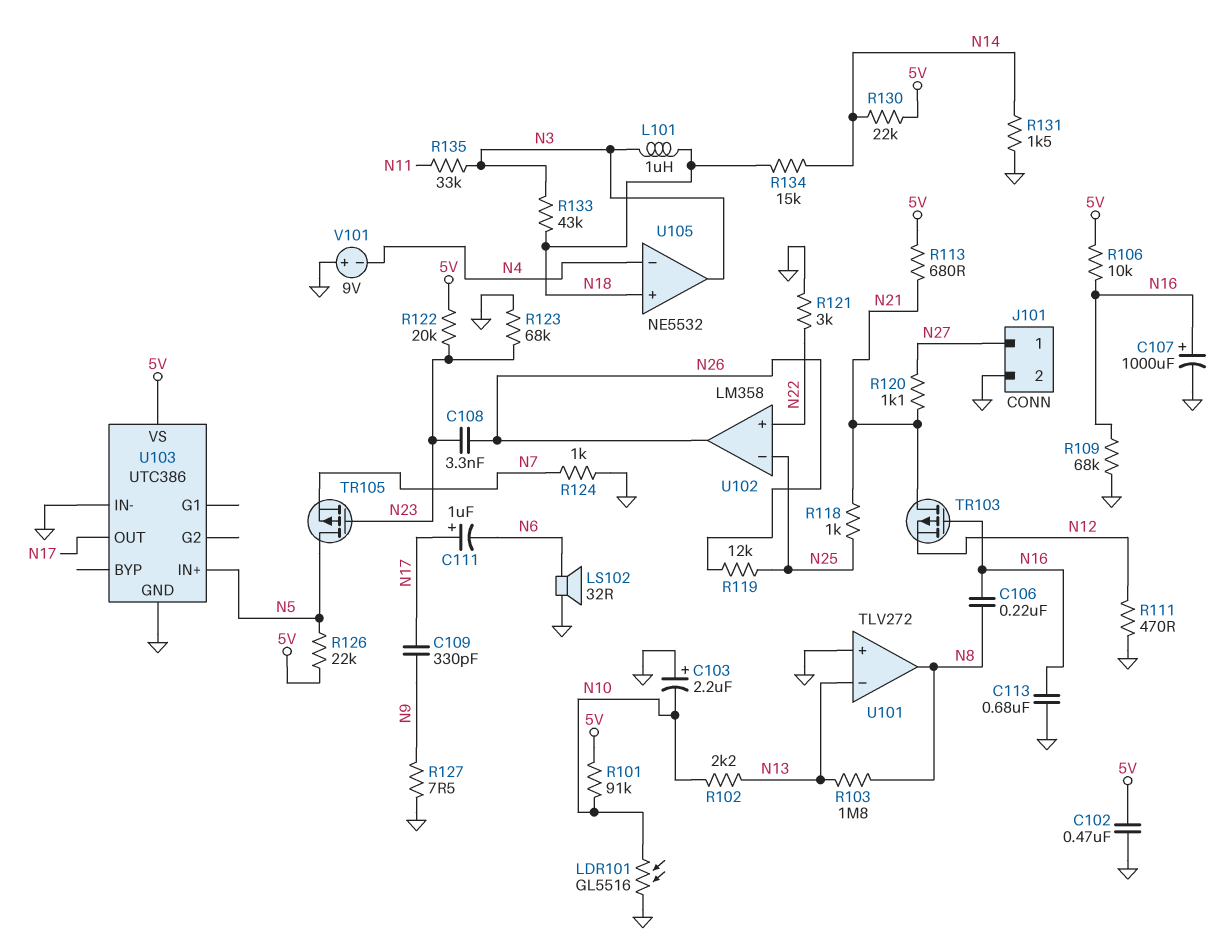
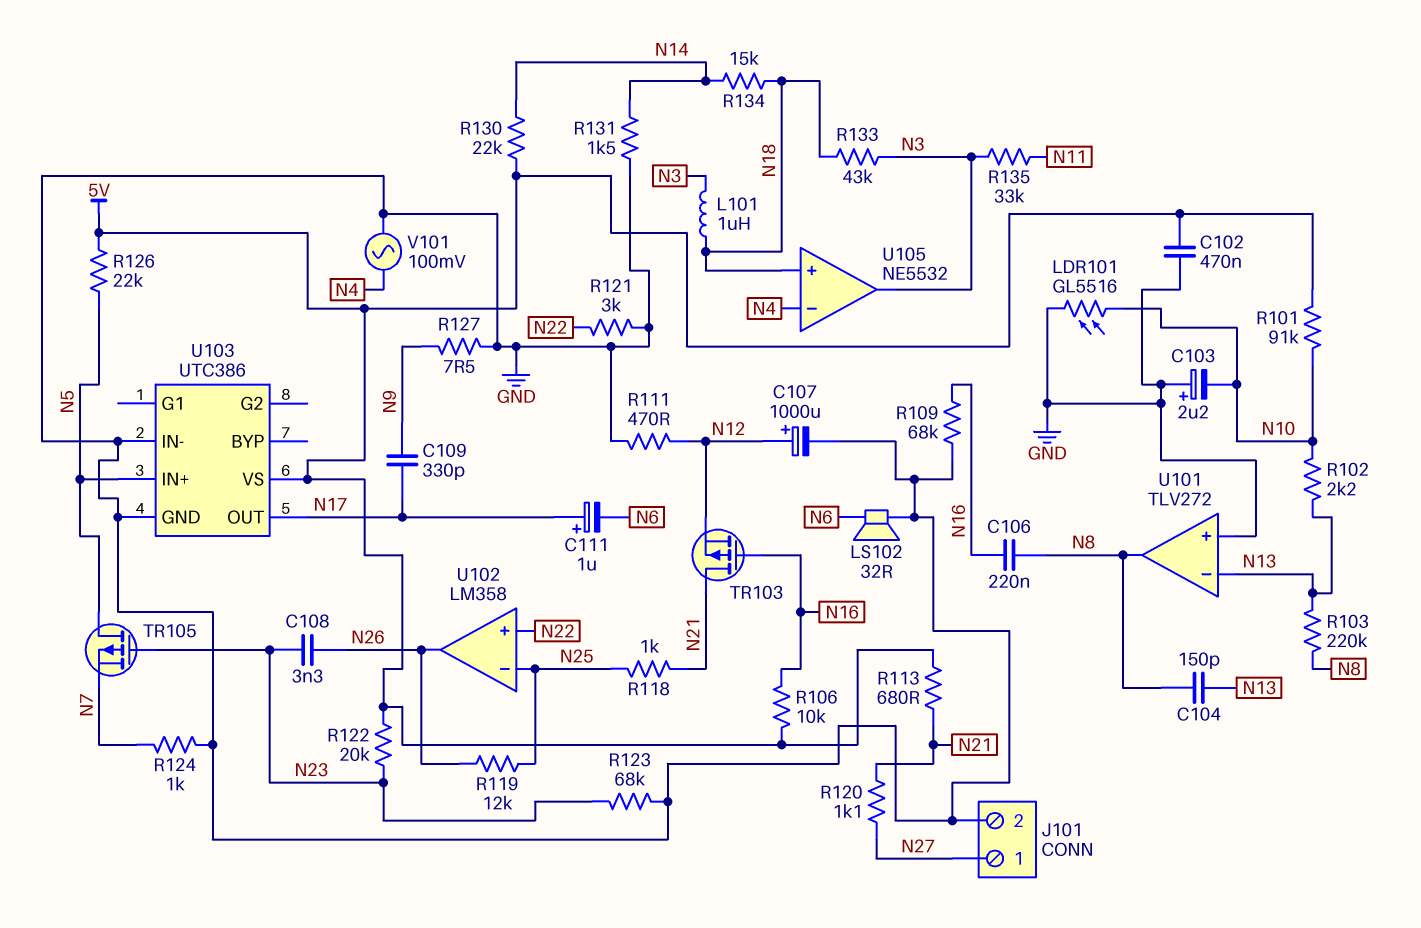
C104: none -> 150pF (N8, N13)
C107: 1000uF (plus N16, minus GND) -> 1000uF (plus N12, minus GND)
C113: 680nF (GND, N16) -> none
R103: 1.8M (N8, N13) -> 220k (N8, N13)
V101: 9V (plus GND, minus N4) -> AC 100mV (GND, N4)

